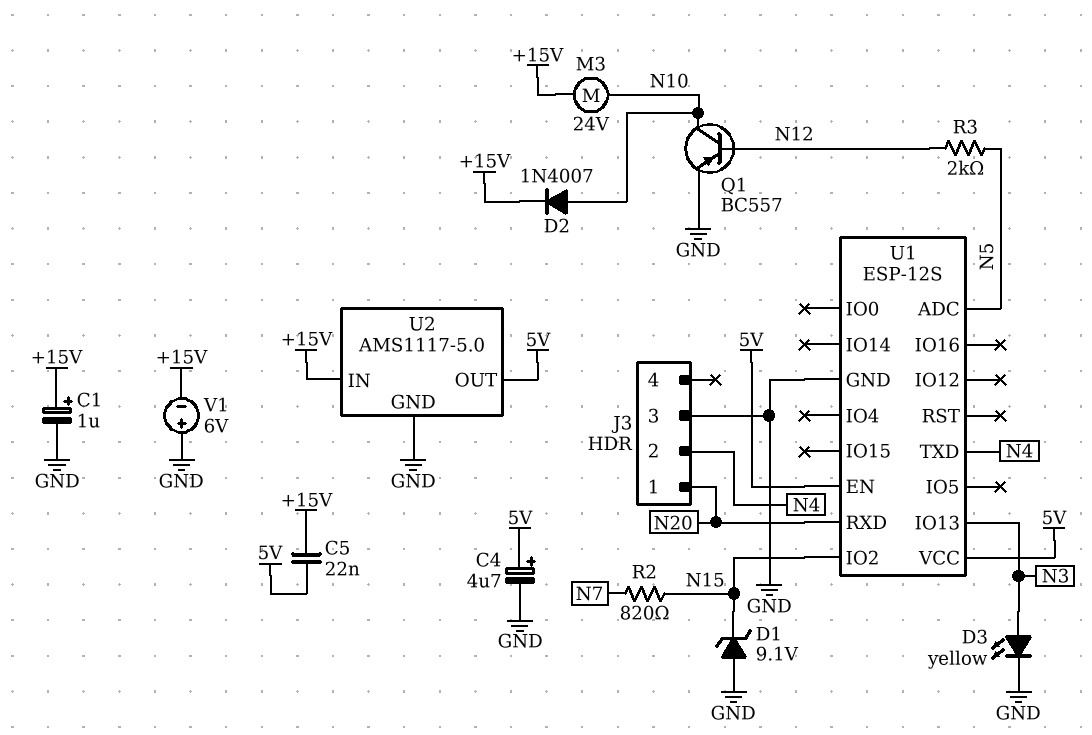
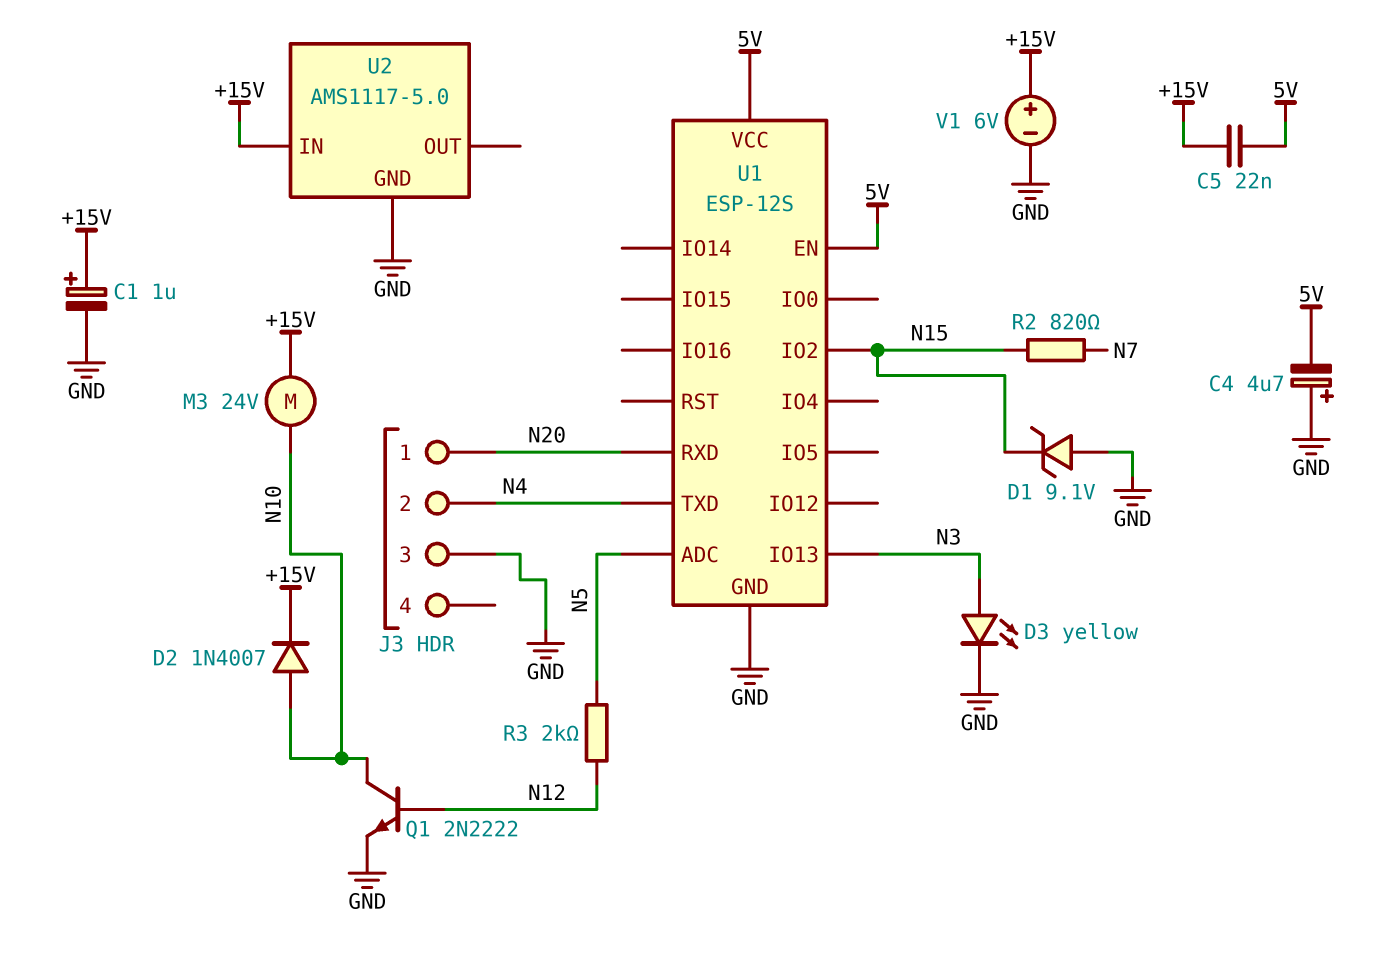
C4: 4.7uF (plus 5V, minus GND) -> 4.7uF (plus GND, minus 5V)
Q1: PNP BC557 (B N12, C N10, E GND) -> NPN 2N2222 (B N12, C N10, E GND)
U2 pin OUT: 5V -> none
V1: 6V (plus GND, minus +15V) -> 6V (plus +15V, minus GND)

